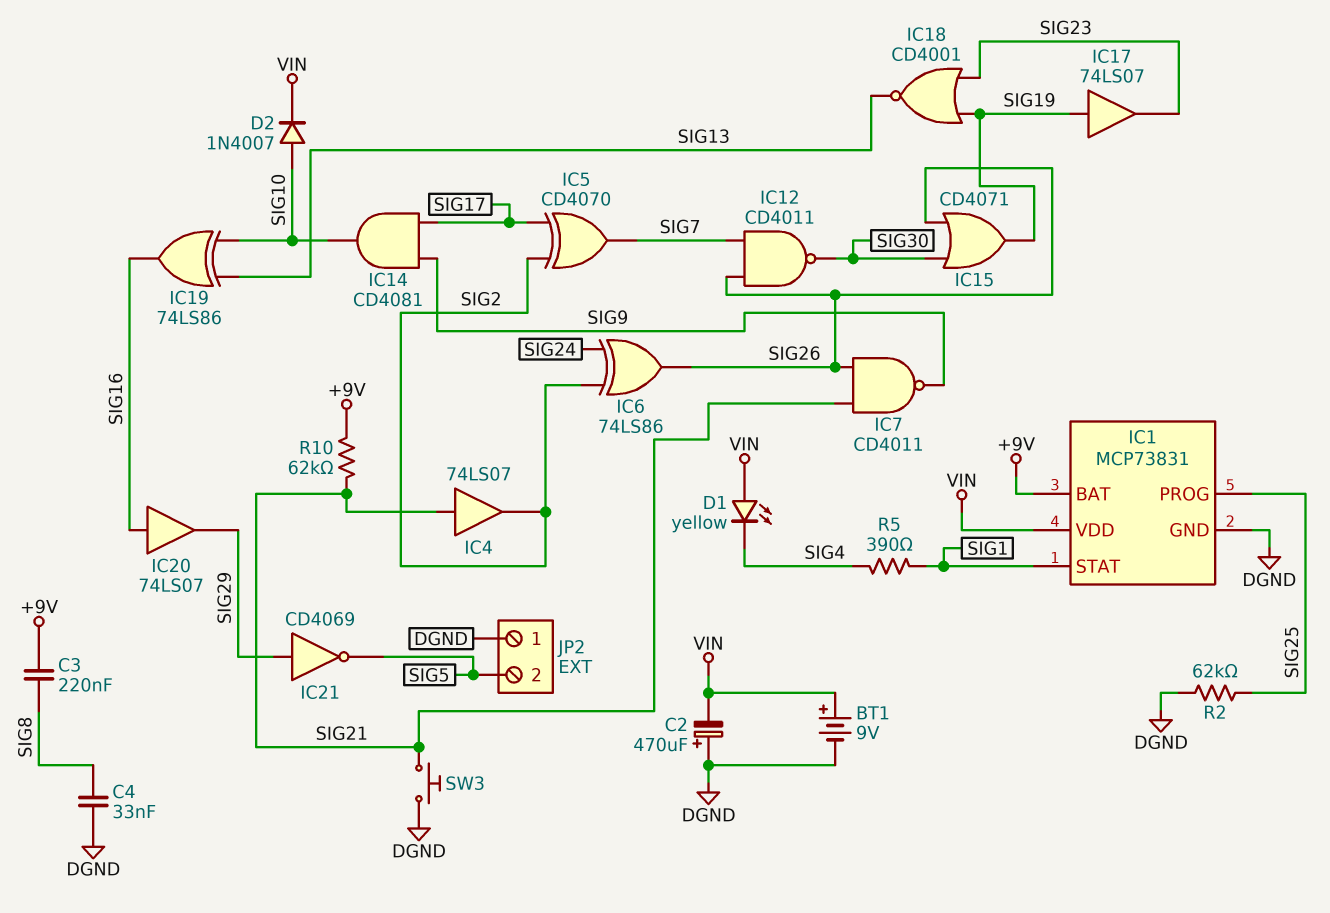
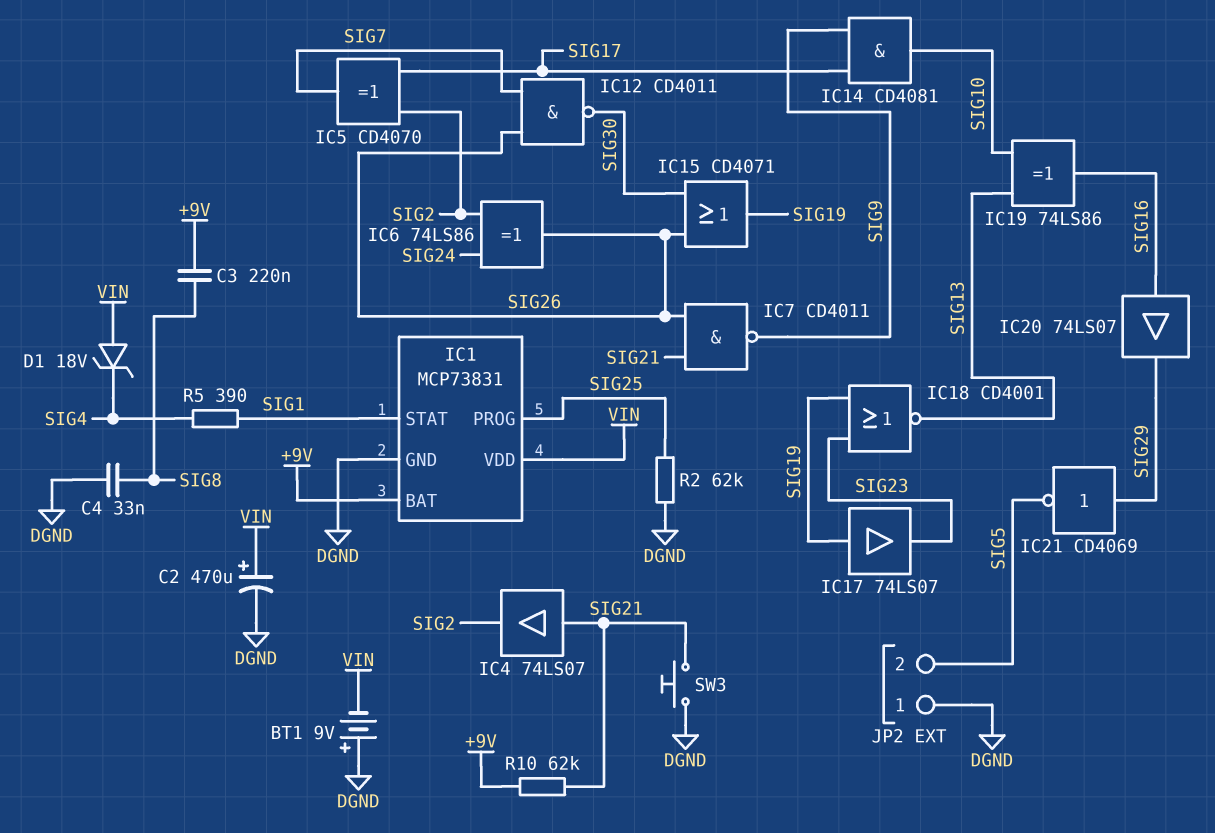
BT1: 9V (plus VIN, minus DGND) -> 9V (plus DGND, minus VIN)
C2: 470uF (plus DGND, minus VIN) -> 470uF (plus VIN, minus DGND)
D1: LED yellow (A VIN, K SIG4) -> zener 18V (A VIN, K SIG4)
D2: diode 1N4007 (A SIG10, K VIN) -> none

